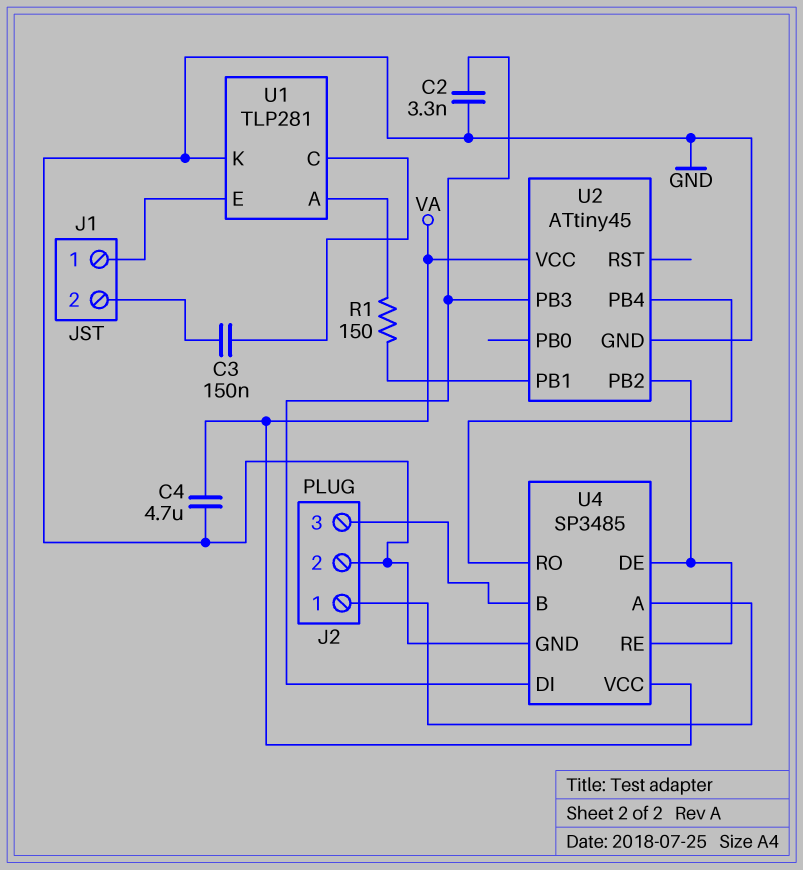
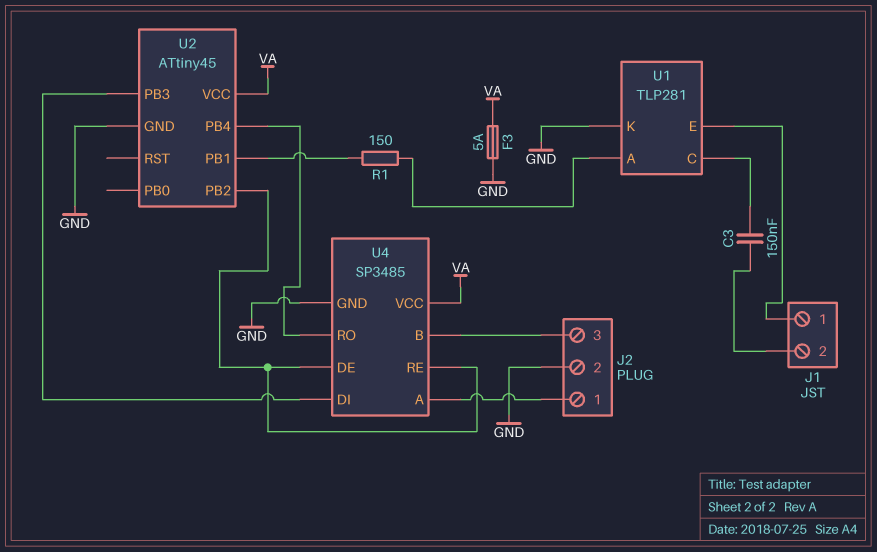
C2: 3.3nF (GND, U2/PB3) -> none
C4: 4.7uF (GND, VA) -> none
F3: none -> 5A (GND, VA)

